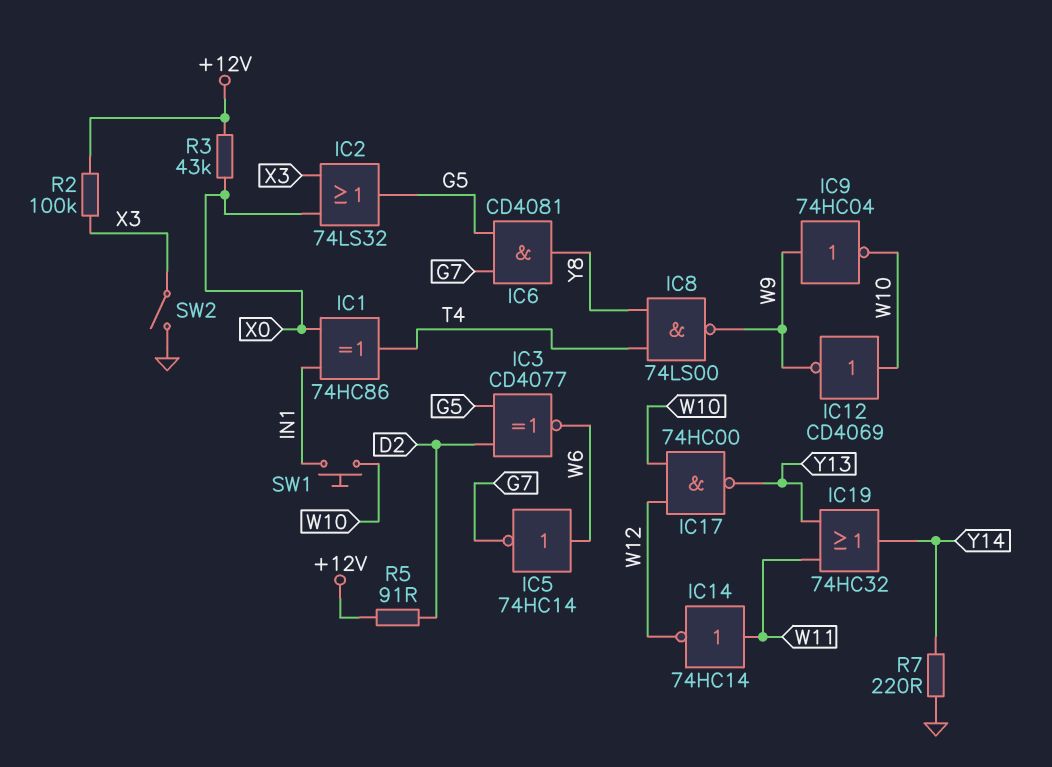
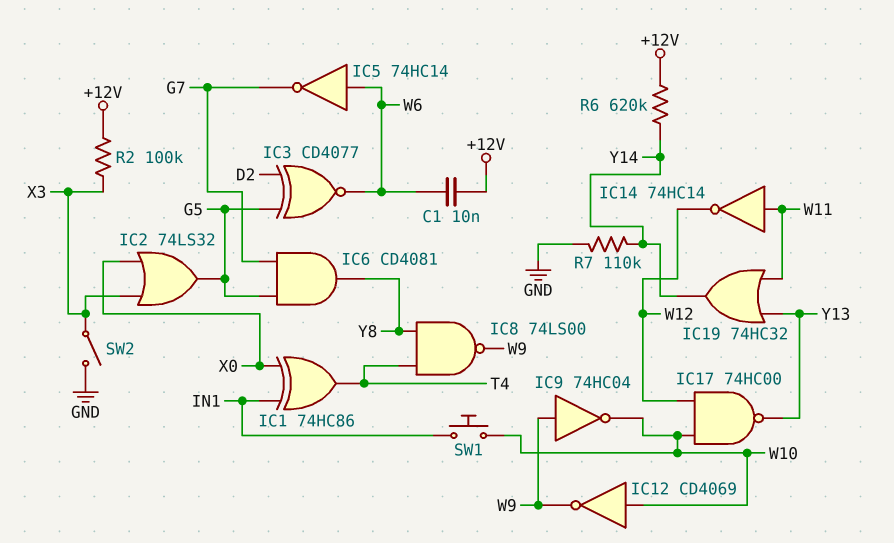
C1: none -> 10nF (+12V, W6)
R3: 43k (+12V, X0) -> none
R5: 91 (+12V, D2) -> none
R6: none -> 620k (+12V, Y14)
R7: 220 (GND, Y14) -> 110k (GND, Y14)

